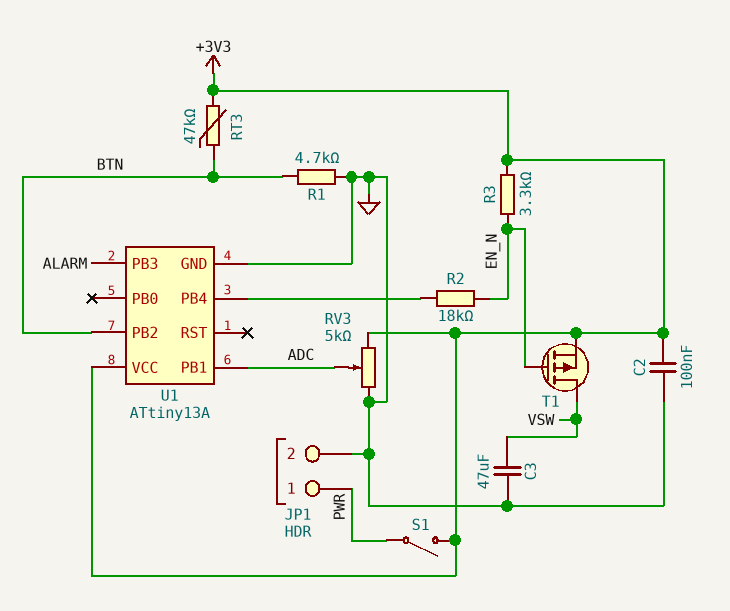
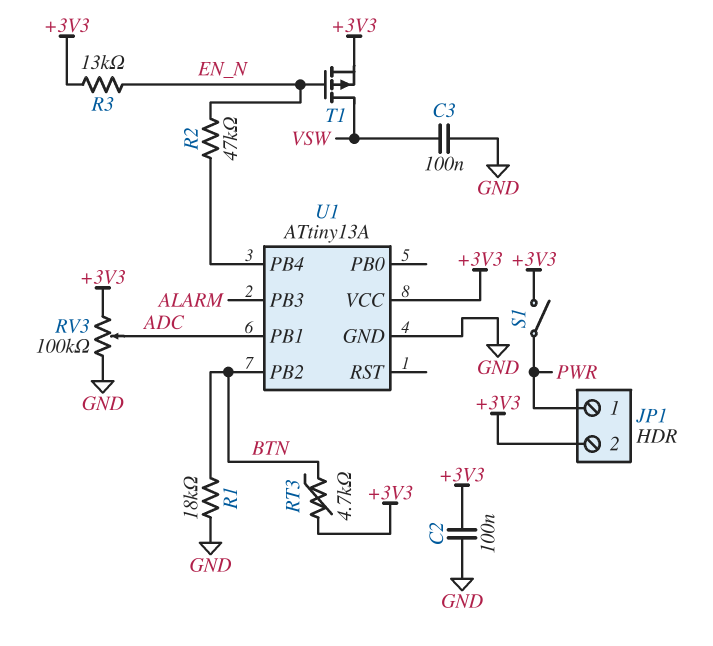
C3: 47uF (GND, VSW) -> 100nF (GND, VSW)
JP1 pin 2: GND -> +3V3
R1: 4.7k (BTN, GND) -> 18k (BTN, GND)
R2: 18k (EN_N, U1/PB4) -> 47k (EN_N, U1/PB4)
R3: 3.3k (+3V3, EN_N) -> 13k (+3V3, EN_N)
RT3: 47k (+3V3, BTN) -> 4.7k (+3V3, BTN)
RV3: 5k (+3V3, GND, wiper ADC) -> 100k (+3V3, GND, wiper ADC)

